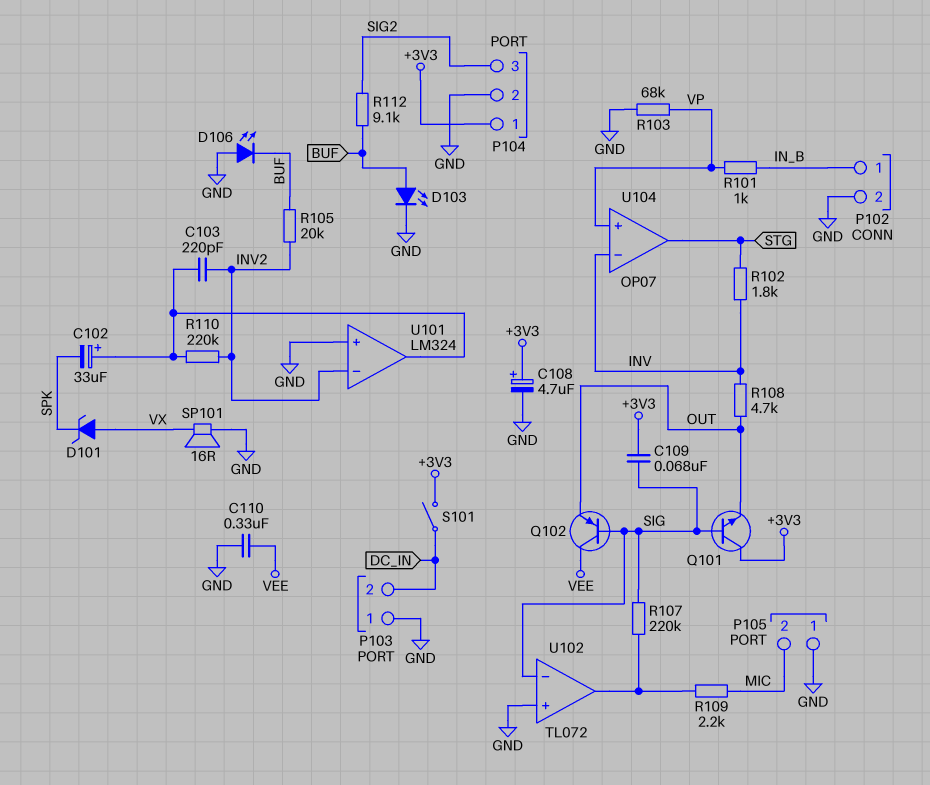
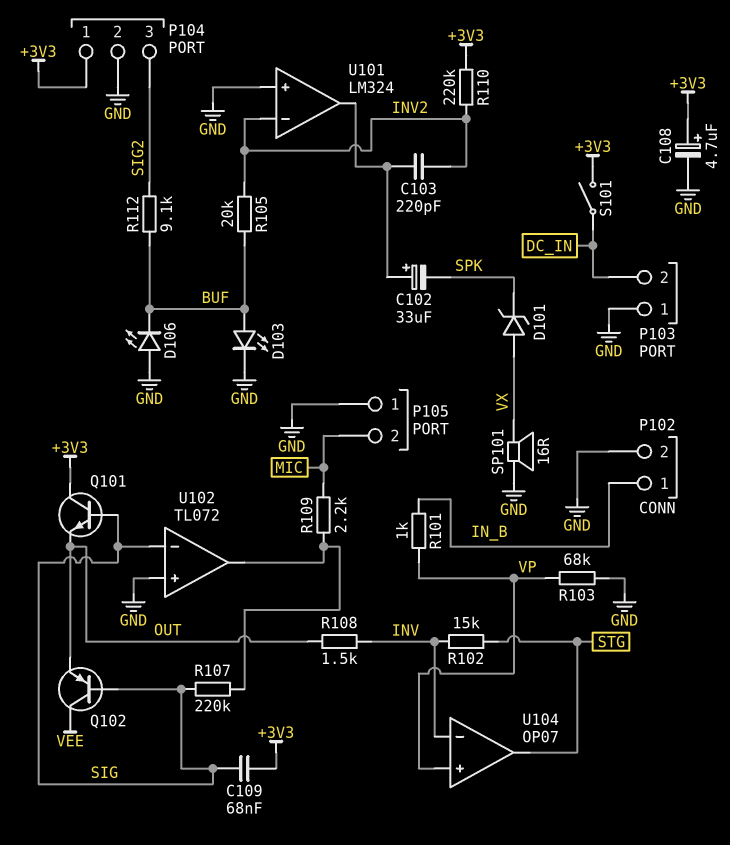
C110: 330nF (GND, VEE) -> none
R102: 1.8k (INV, STG) -> 15k (INV, STG)
R108: 4.7k (INV, OUT) -> 1.5k (INV, OUT)
R110: 220k (INV2, U101/out) -> 220k (+3V3, INV2)

